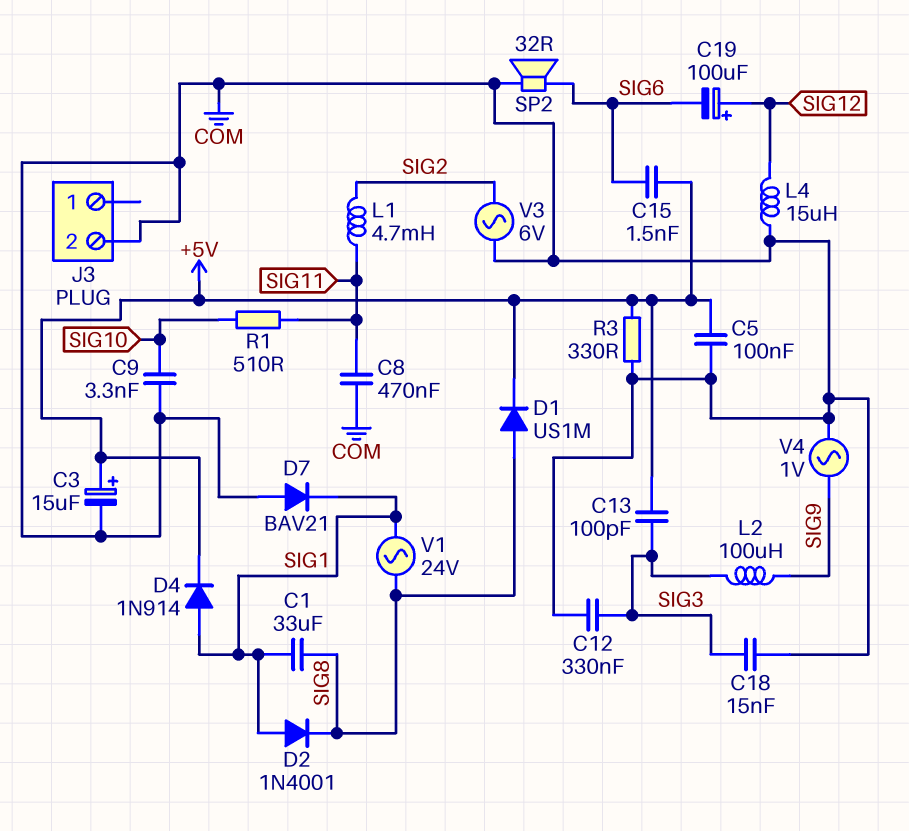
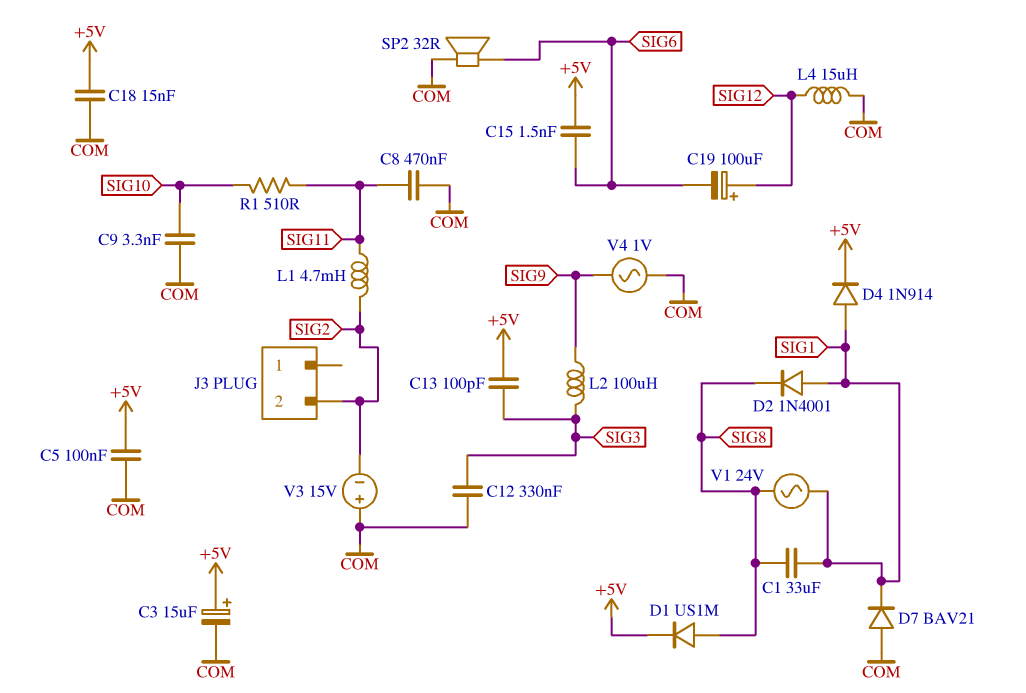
C18: 15nF (COM, SIG3) -> 15nF (+5V, COM)
J3 pin 2: COM -> SIG2
R3: 330 (+5V, COM) -> none
V3: AC 6V (COM, SIG2) -> 15V (plus COM, minus SIG2)

